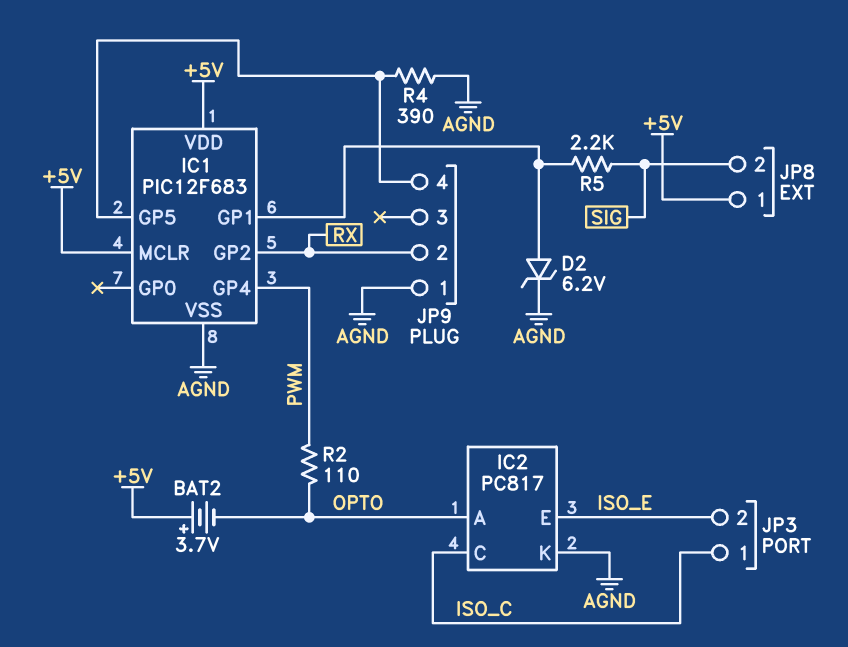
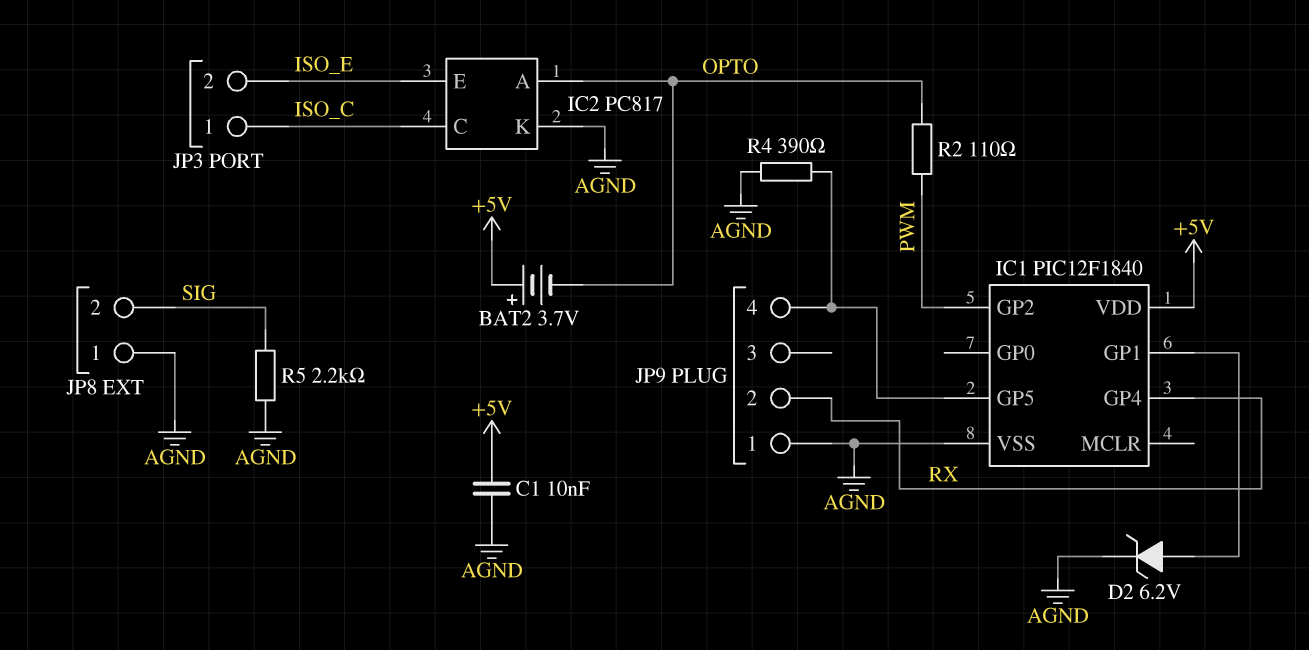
C1: none -> 10nF (+5V, AGND)
IC1: PIC12F683 -> PIC12F1840
IC1 pin GP2: RX -> PWM
IC1 pin GP4: PWM -> RX
IC1 pin MCLR: +5V -> none
JP8 pin 1: +5V -> AGND
R5: 2.2k (IC1/GP1, SIG) -> 2.2k (AGND, SIG)

